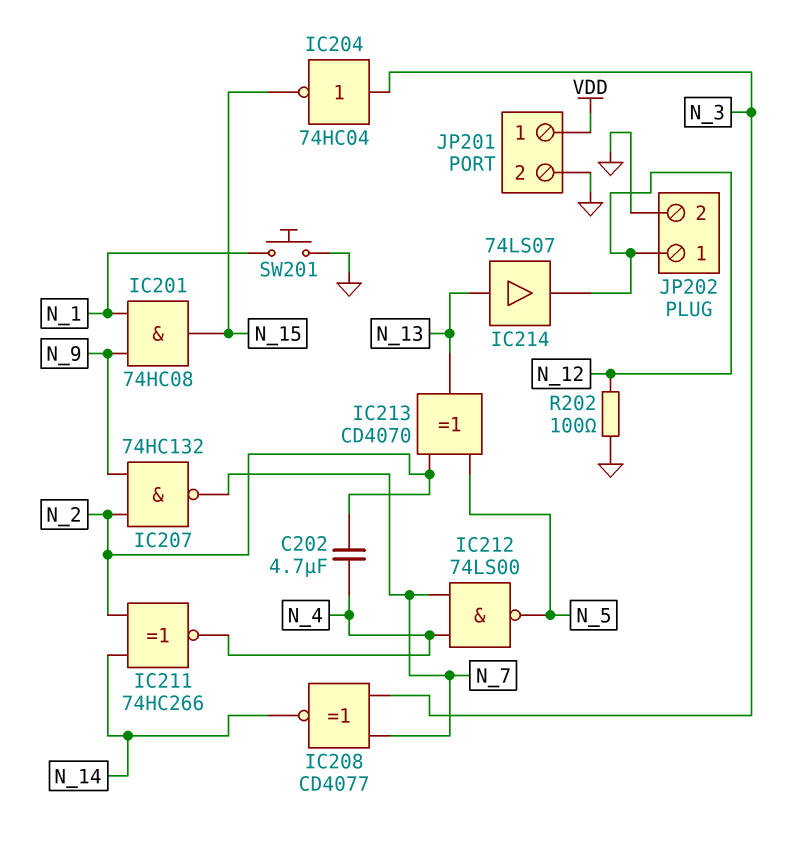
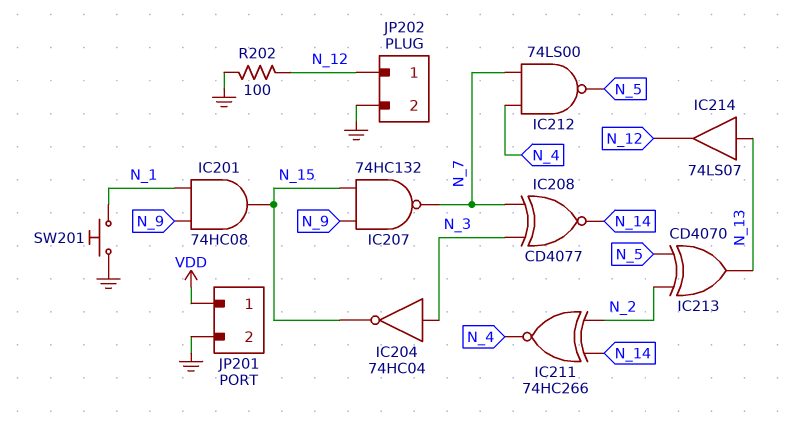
C202: 4.7uF (N_2, N_4) -> none
IC207: NAND 74HC132 (in N_2, in N_9, out N_7) -> NAND 74HC132 (in N_9, in N_15, out N_7)

